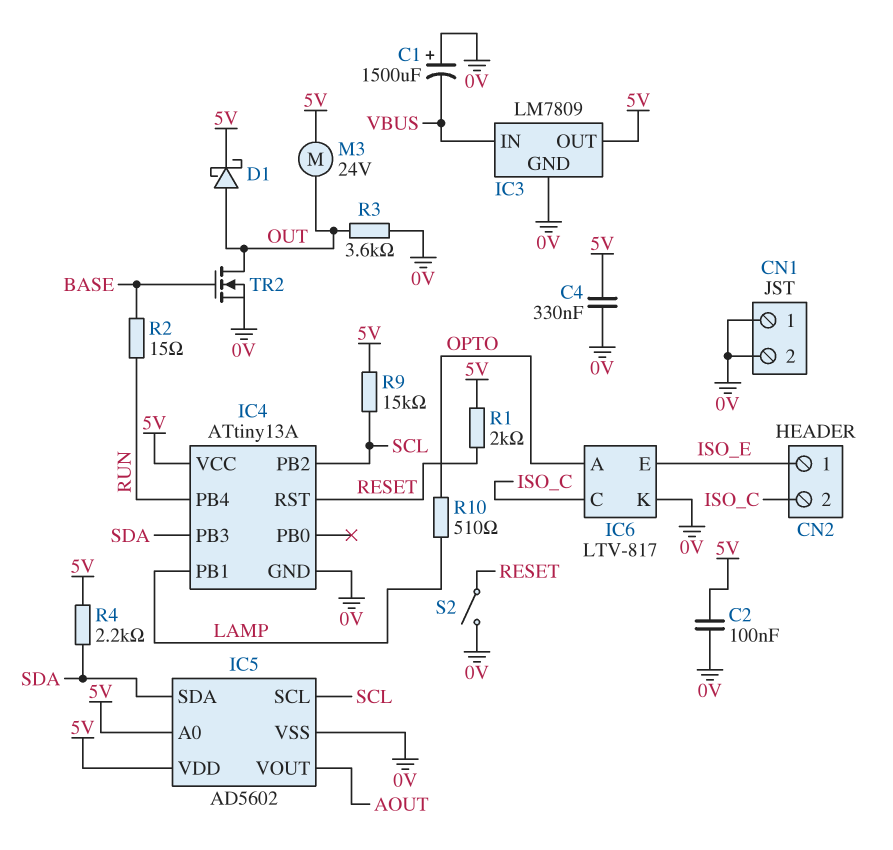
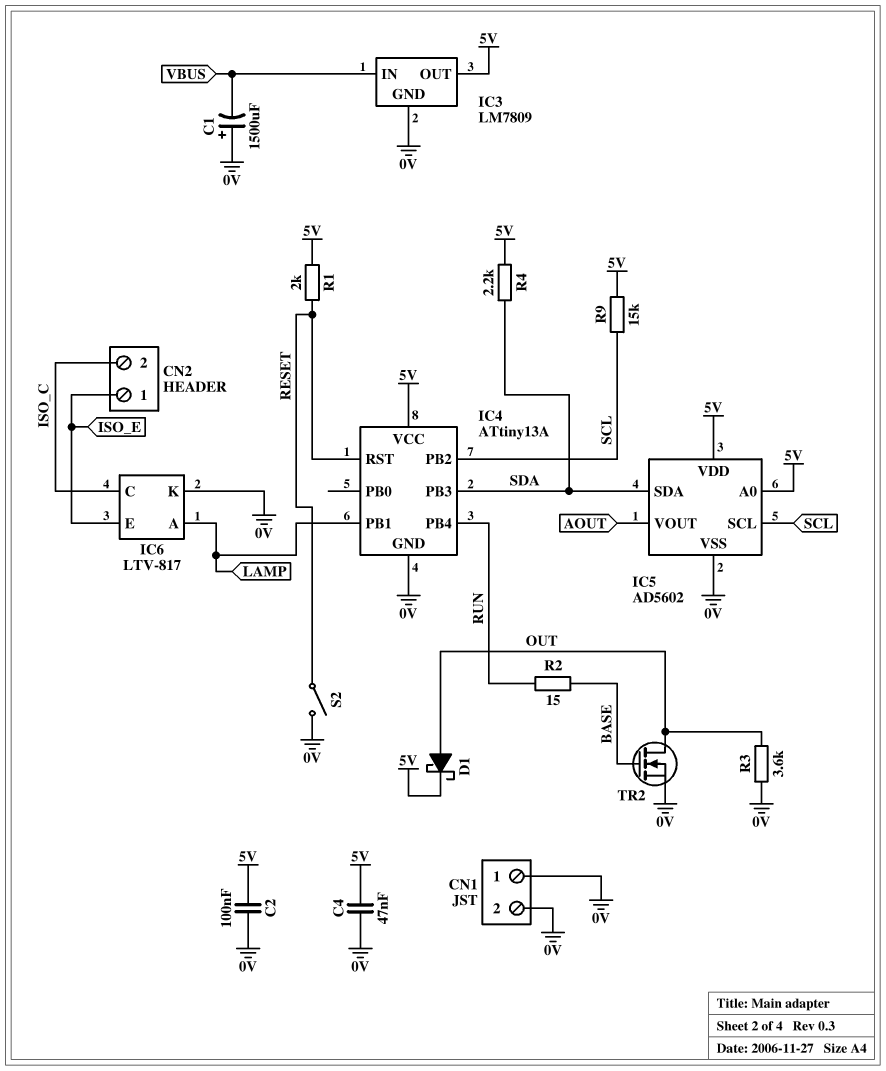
C4: 330nF (0V, 5V) -> 47nF (0V, 5V)
IC6 pin A: OPTO -> LAMP
M3: motor 24V (5V, OUT) -> none
R10: 510 (LAMP, OPTO) -> none

